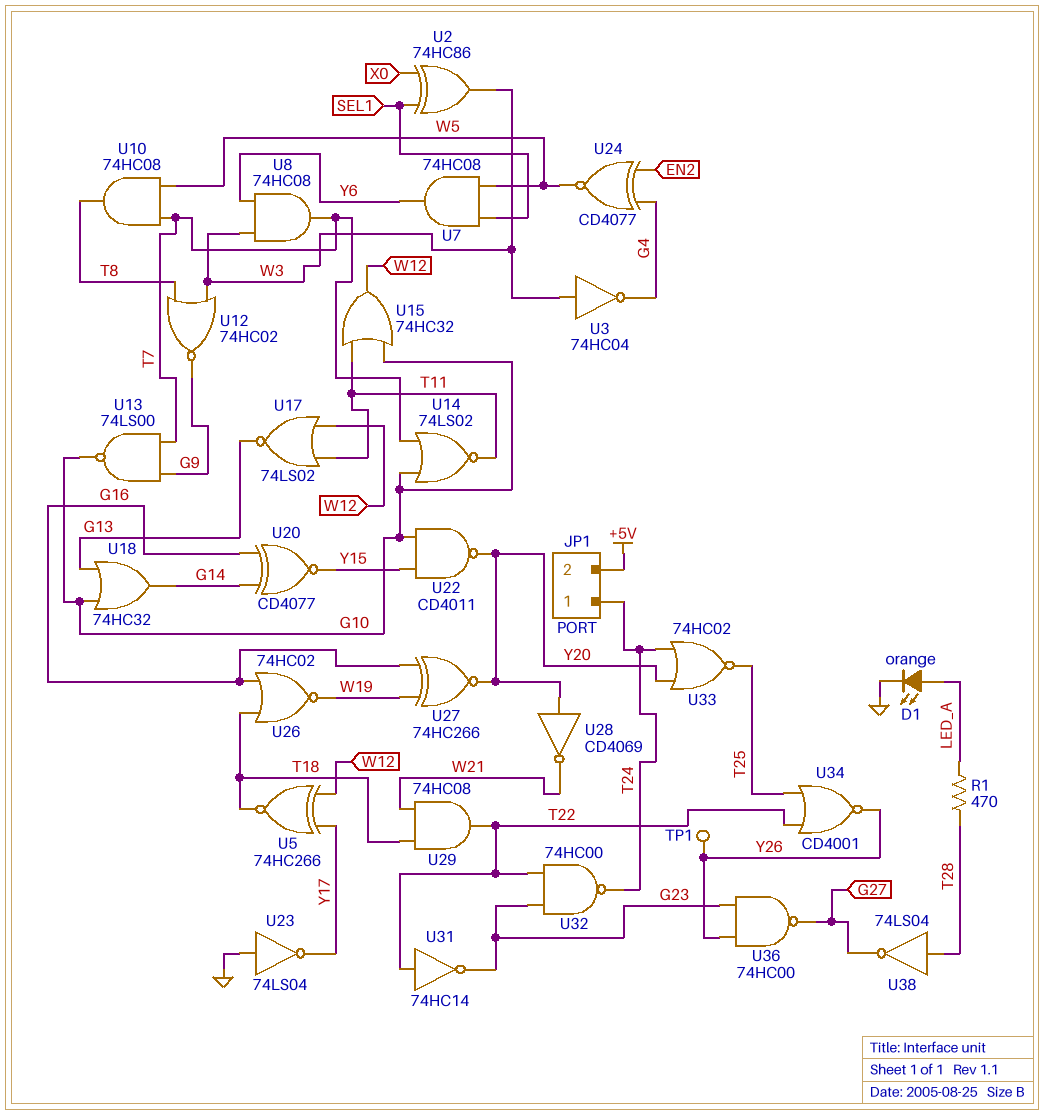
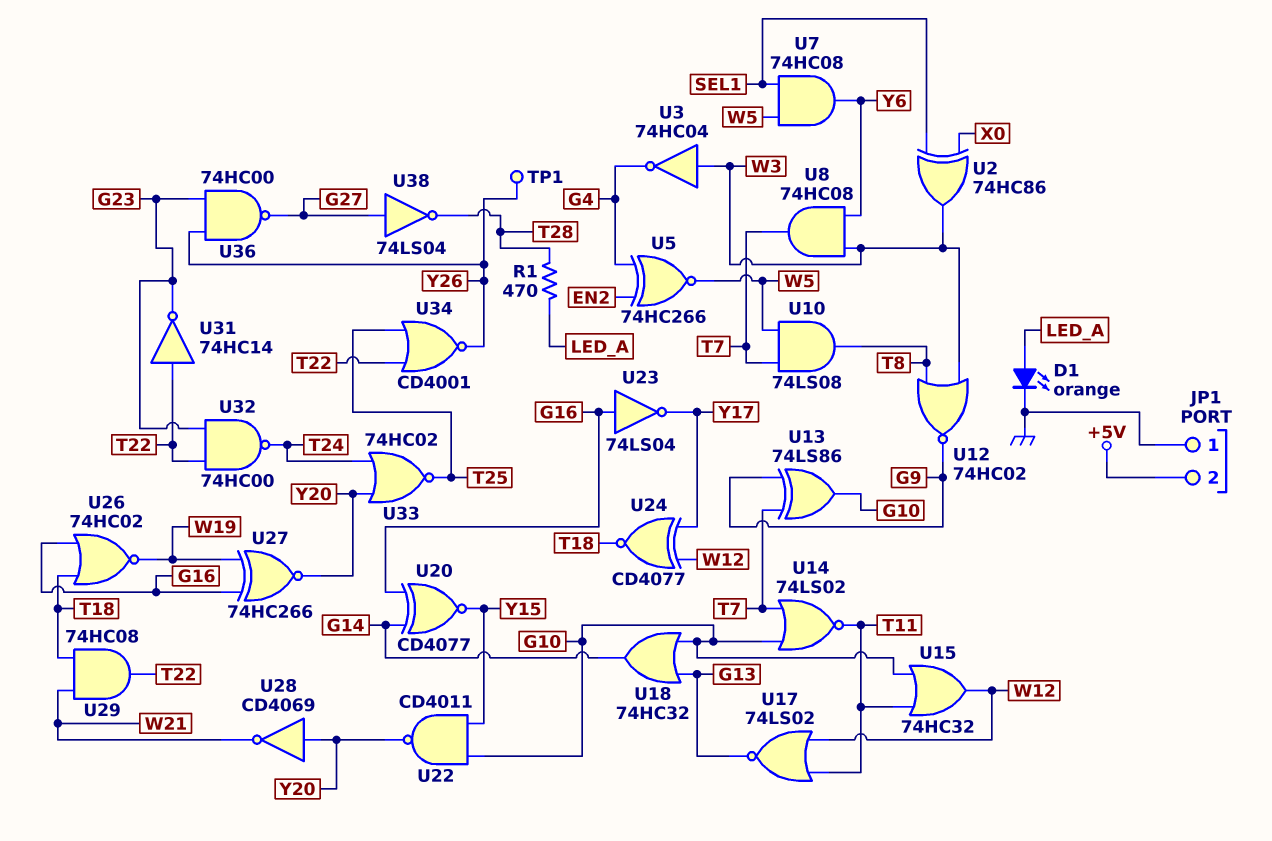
JP1 pin 1: T24 -> GND
U5: XNOR 74HC266 (in W12, in Y17, out T18) -> XNOR 74HC266 (in EN2, in G4, out W5)
U10: AND 74HC08 (in T7, in W5, out T8) -> AND 74LS08 (in T7, in W5, out T8)
U13: NAND 74LS00 (in G9, in T7, out G10) -> XOR 74LS86 (in G9, in T7, out G10)
U23: NOT 74LS04 (in GND, out Y17) -> NOT 74LS04 (in G16, out Y17)
U24: XNOR CD4077 (in EN2, in G4, out W5) -> XNOR CD4077 (in W12, in Y17, out T18)
U38: NOT 74LS04 (in T28, out G27) -> NOT 74LS04 (in G27, out T28)

